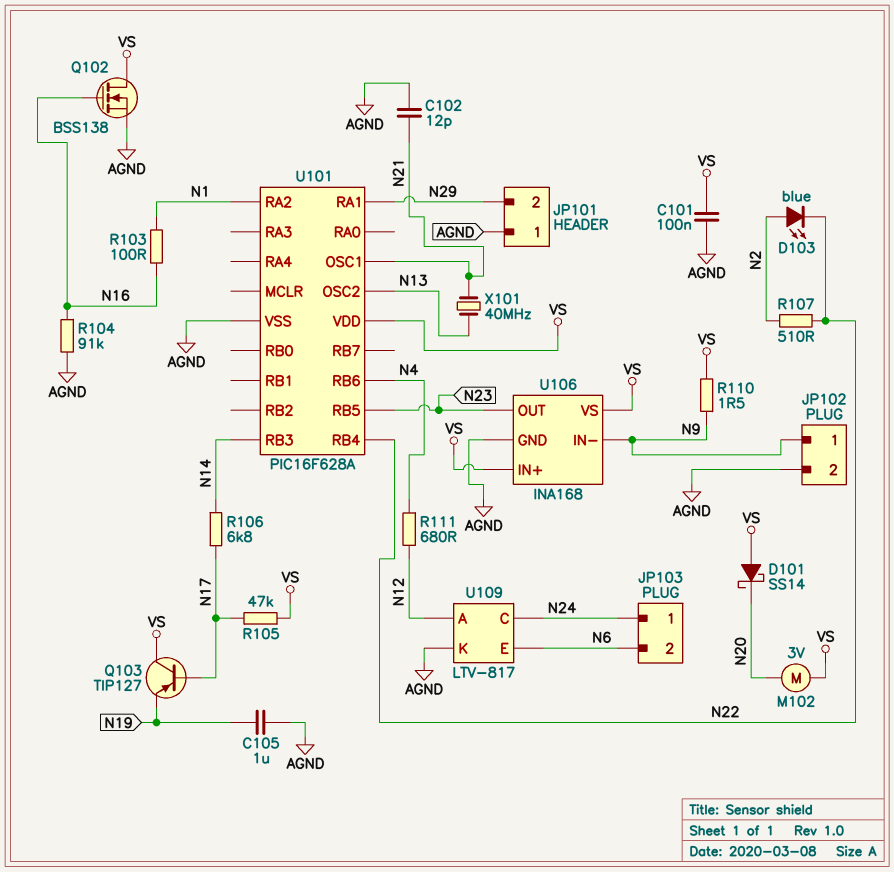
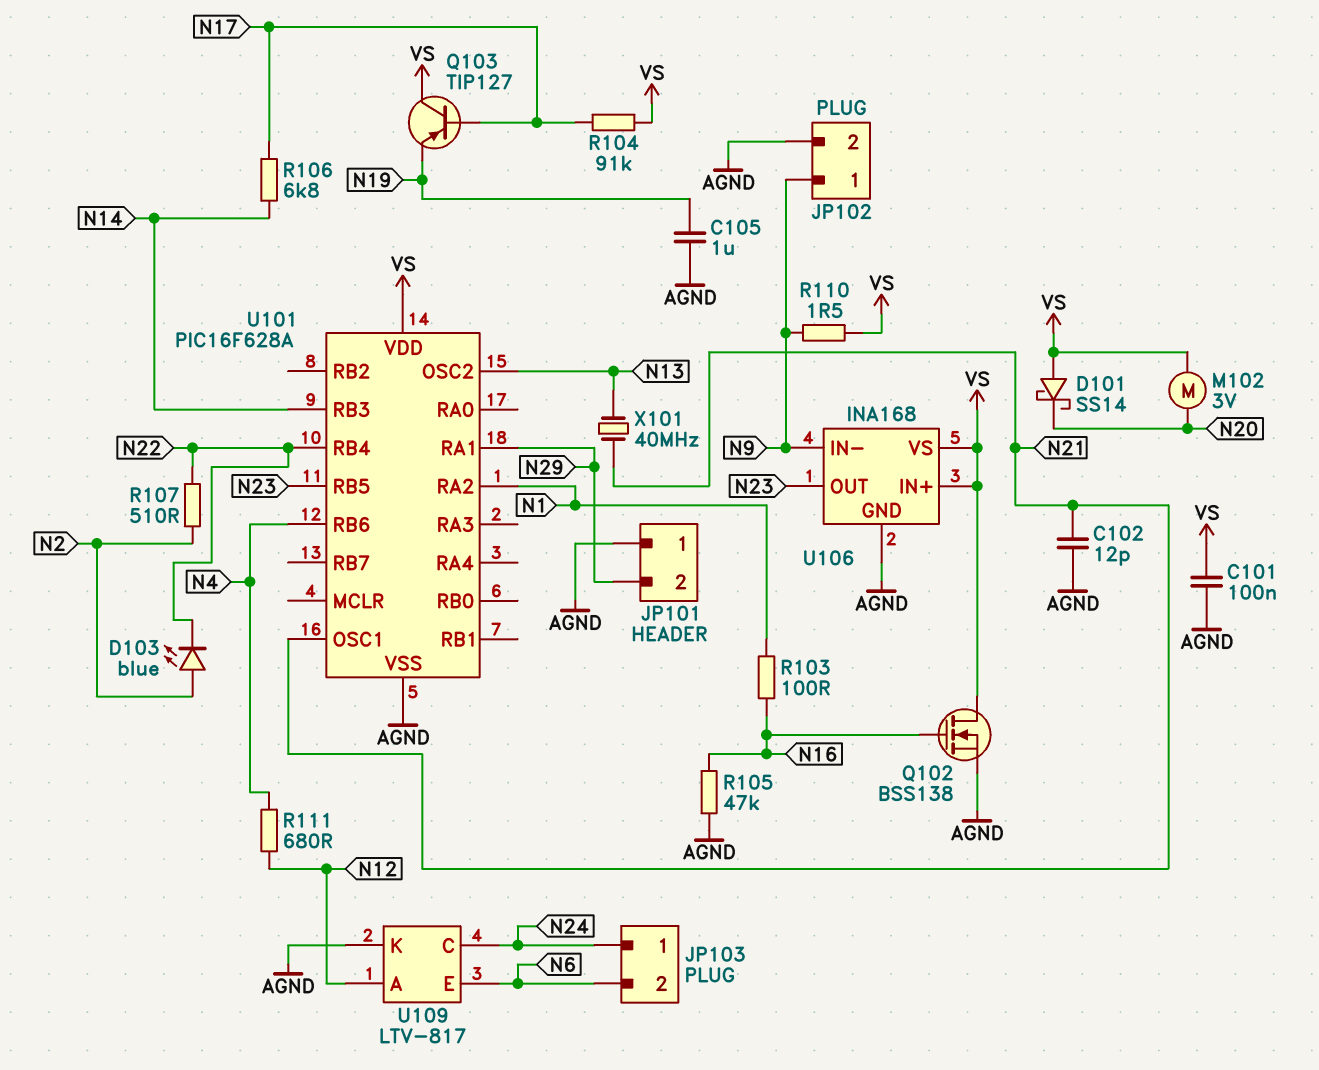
R104: 91k (AGND, N16) -> 91k (N17, VS)
R105: 47k (N17, VS) -> 47k (AGND, N16)

